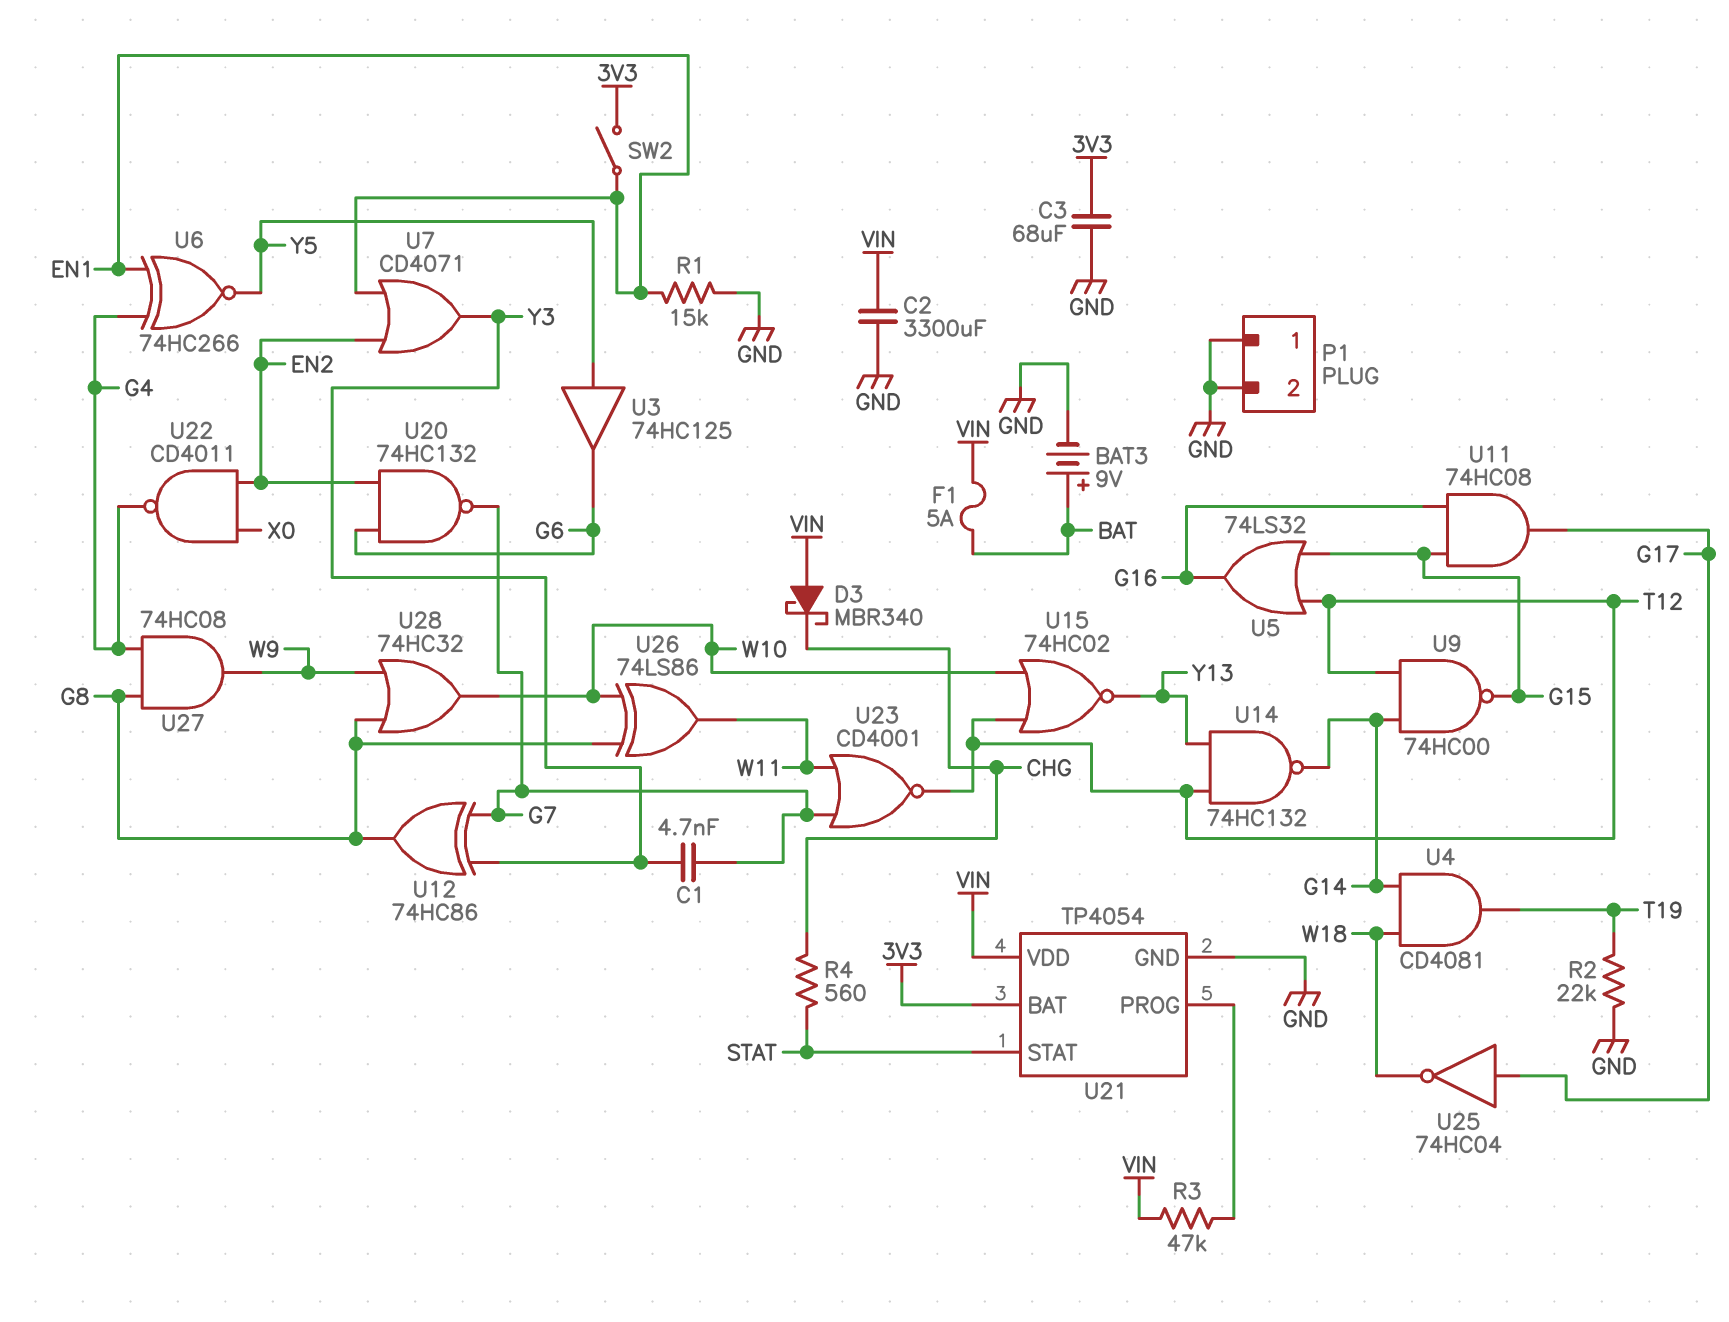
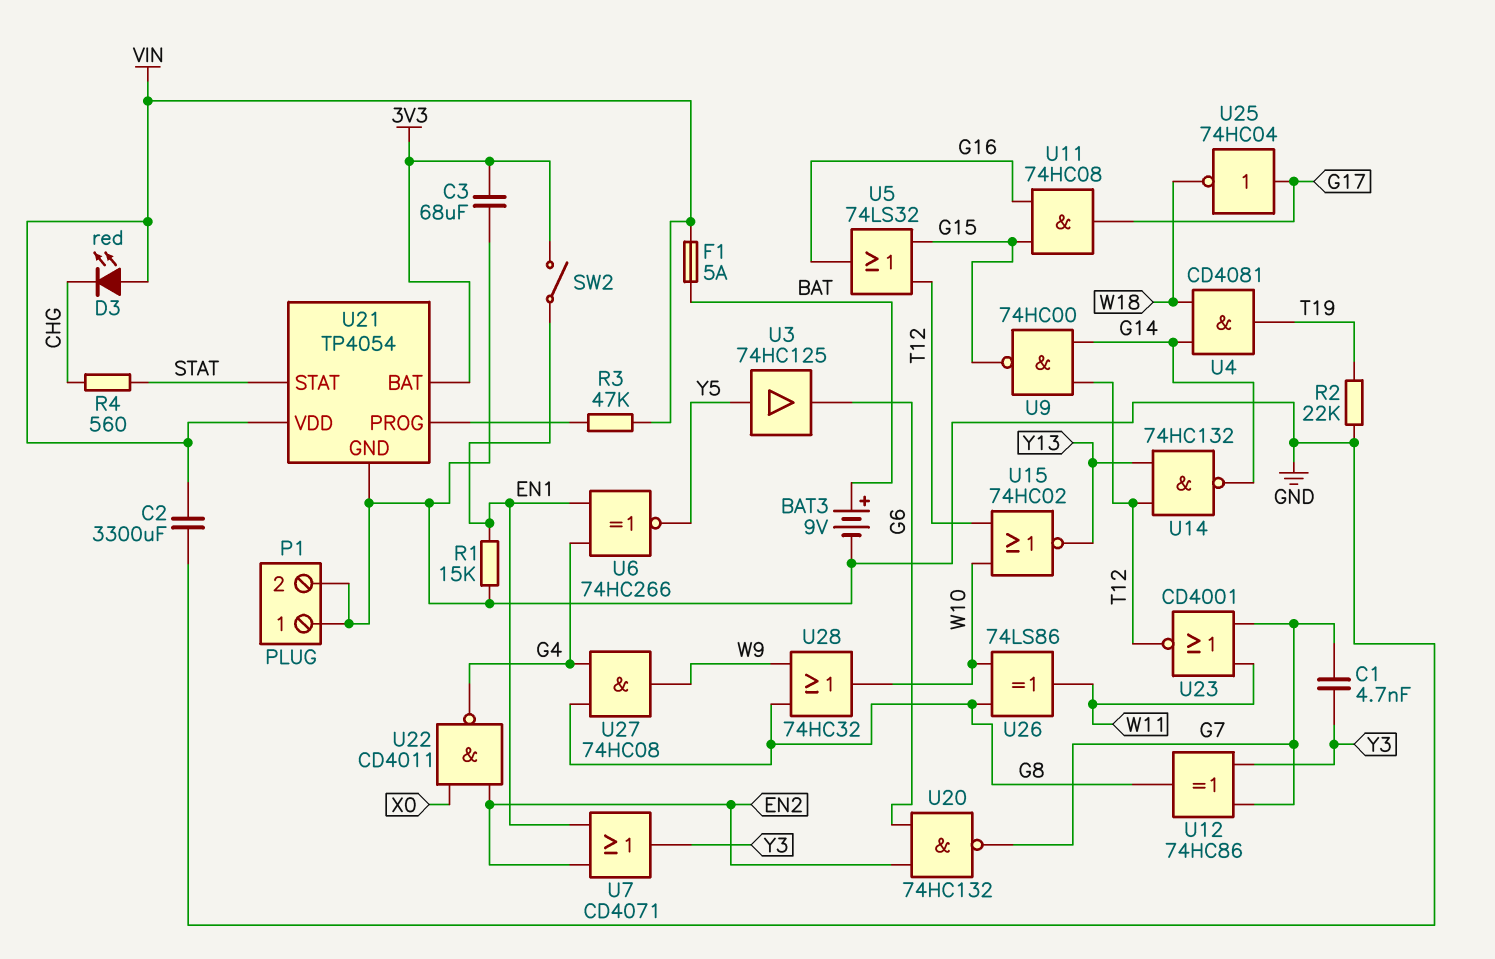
D3: schottky MBR340 (A VIN, K CHG) -> LED red (A VIN, K CHG)

